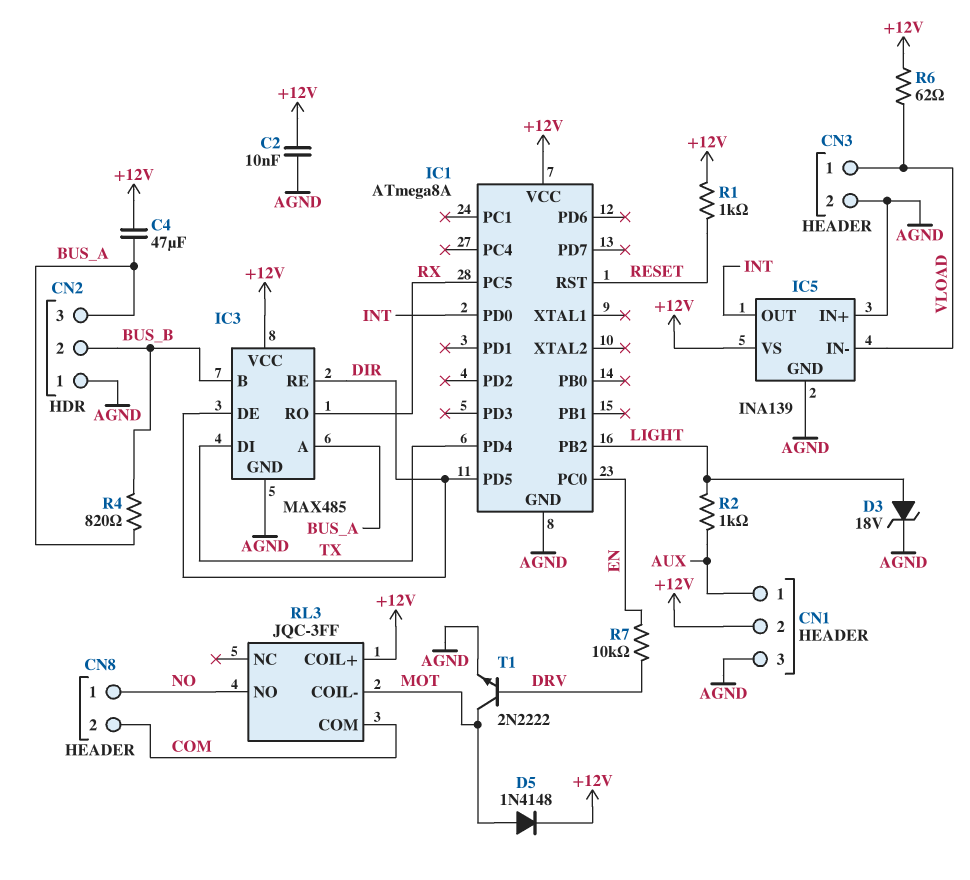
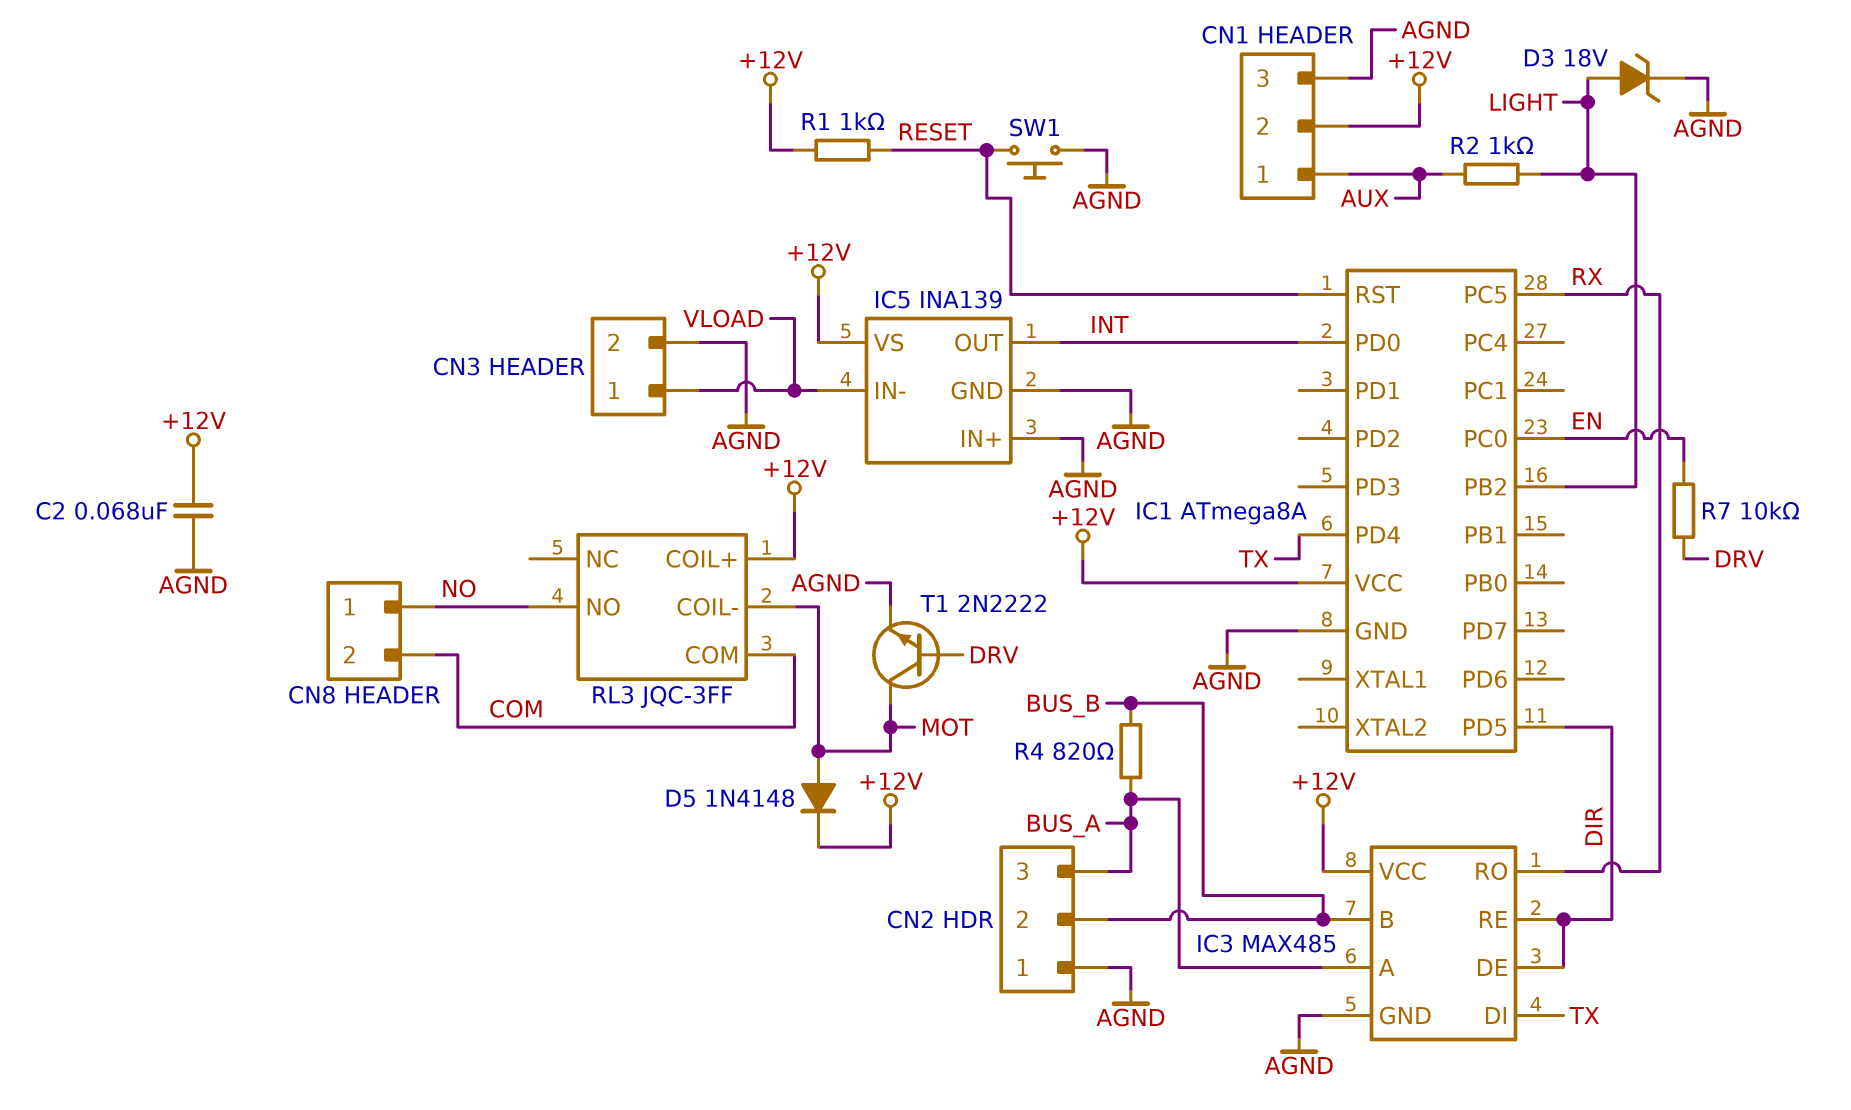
C2: 10nF (+12V, AGND) -> 68nF (+12V, AGND)
C4: 47uF (+12V, BUS_A) -> none
R6: 62 (+12V, VLOAD) -> none
SW1: none -> button (AGND, RESET)

